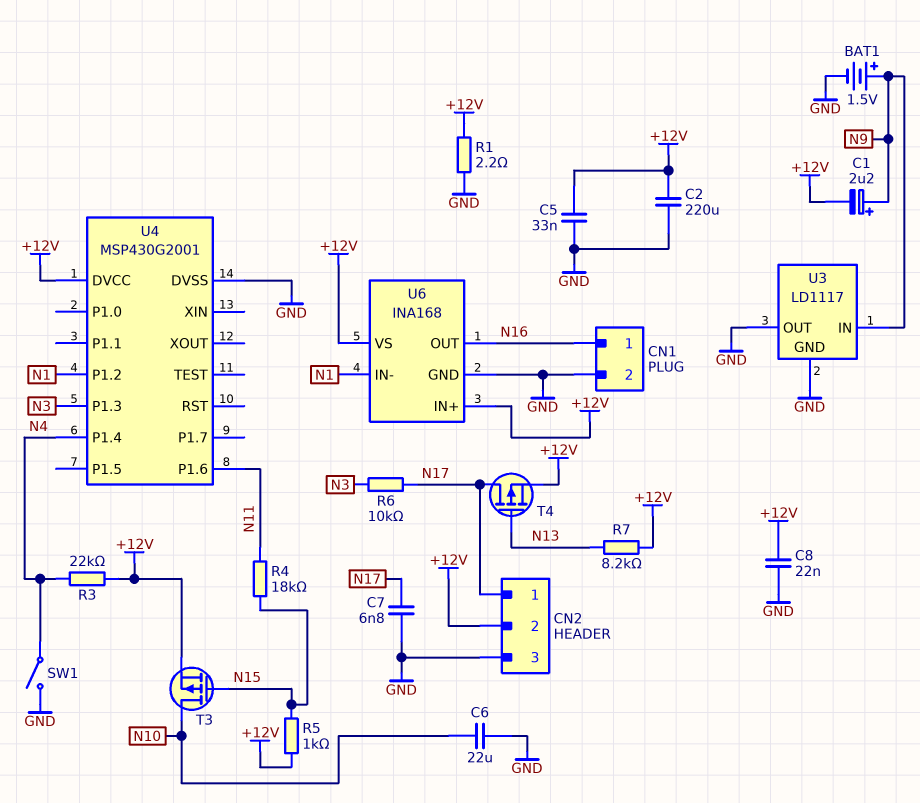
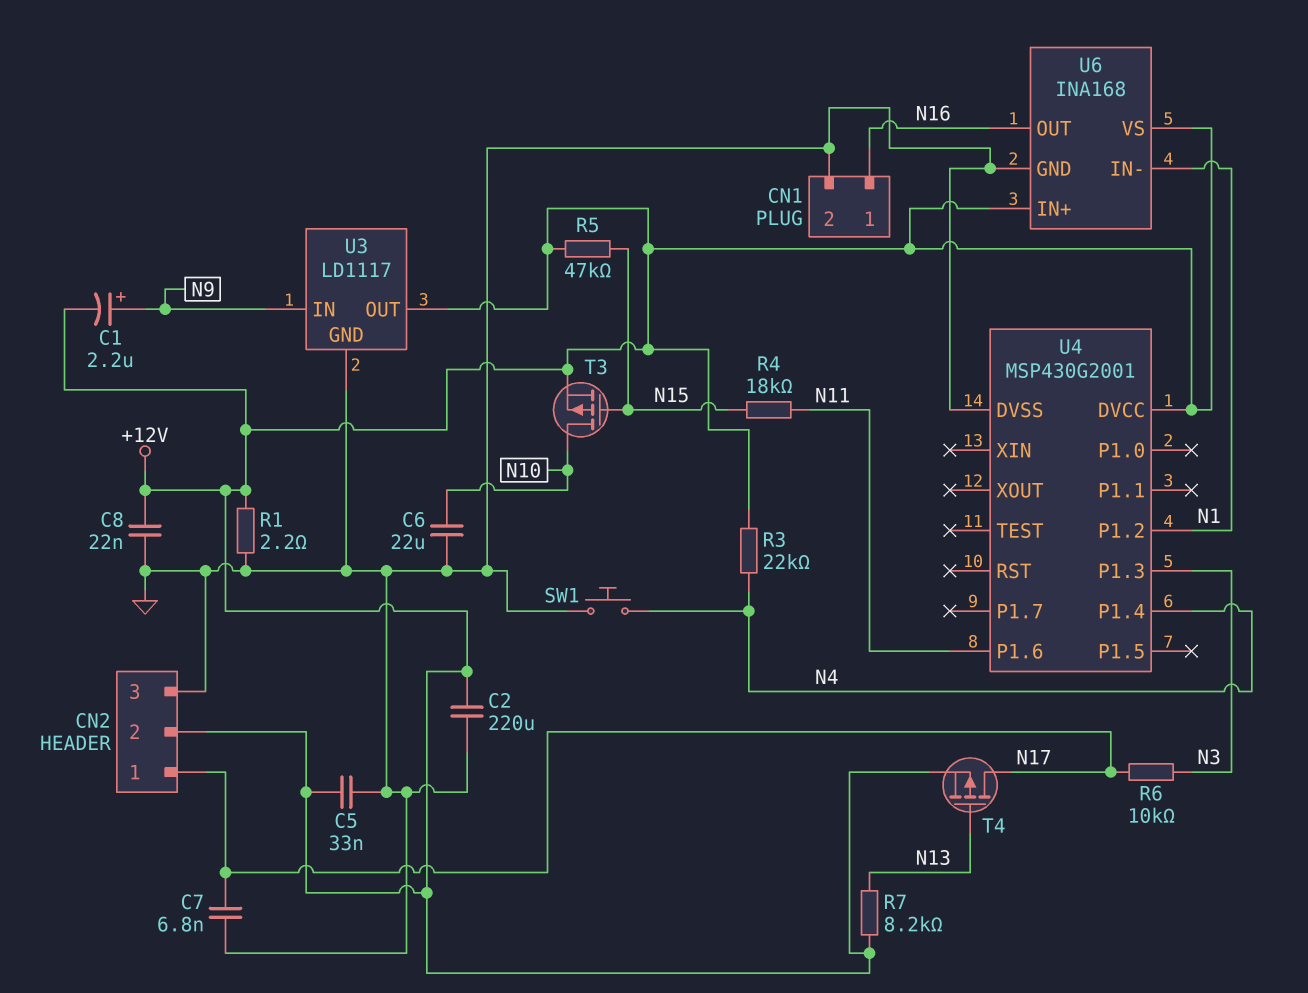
BAT1: 1.5V (plus N9, minus GND) -> none
R5: 1k (+12V, N15) -> 47k (+12V, N15)
SW1: switch (GND, N4) -> button (GND, N4)
U3 pin OUT: GND -> +12V

